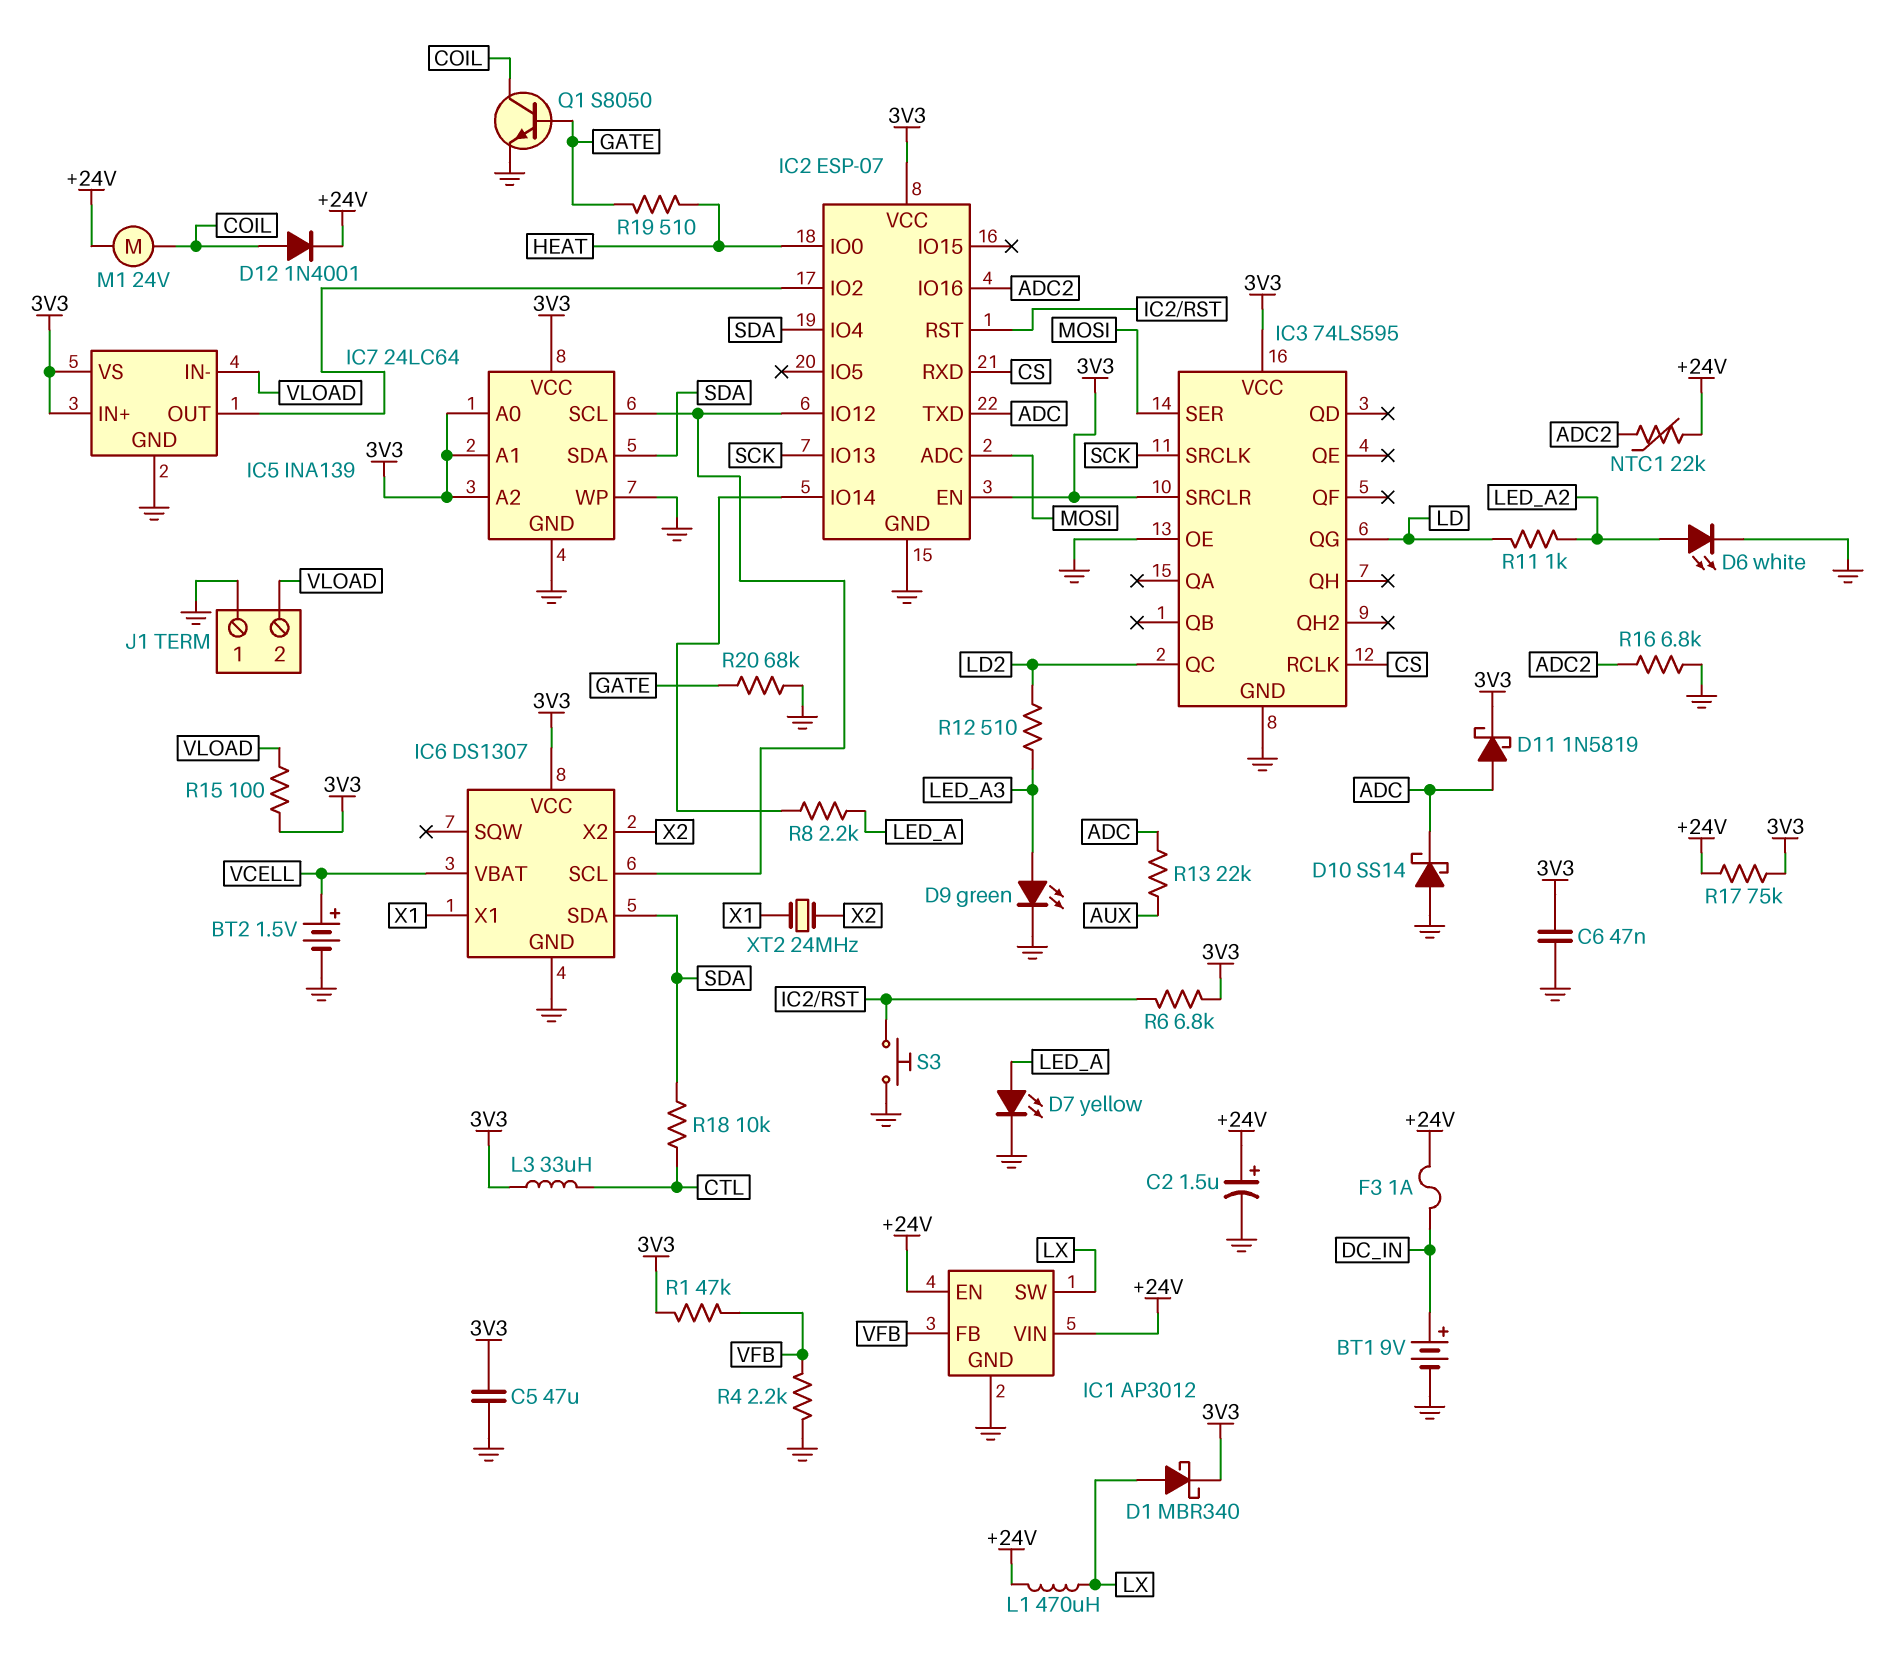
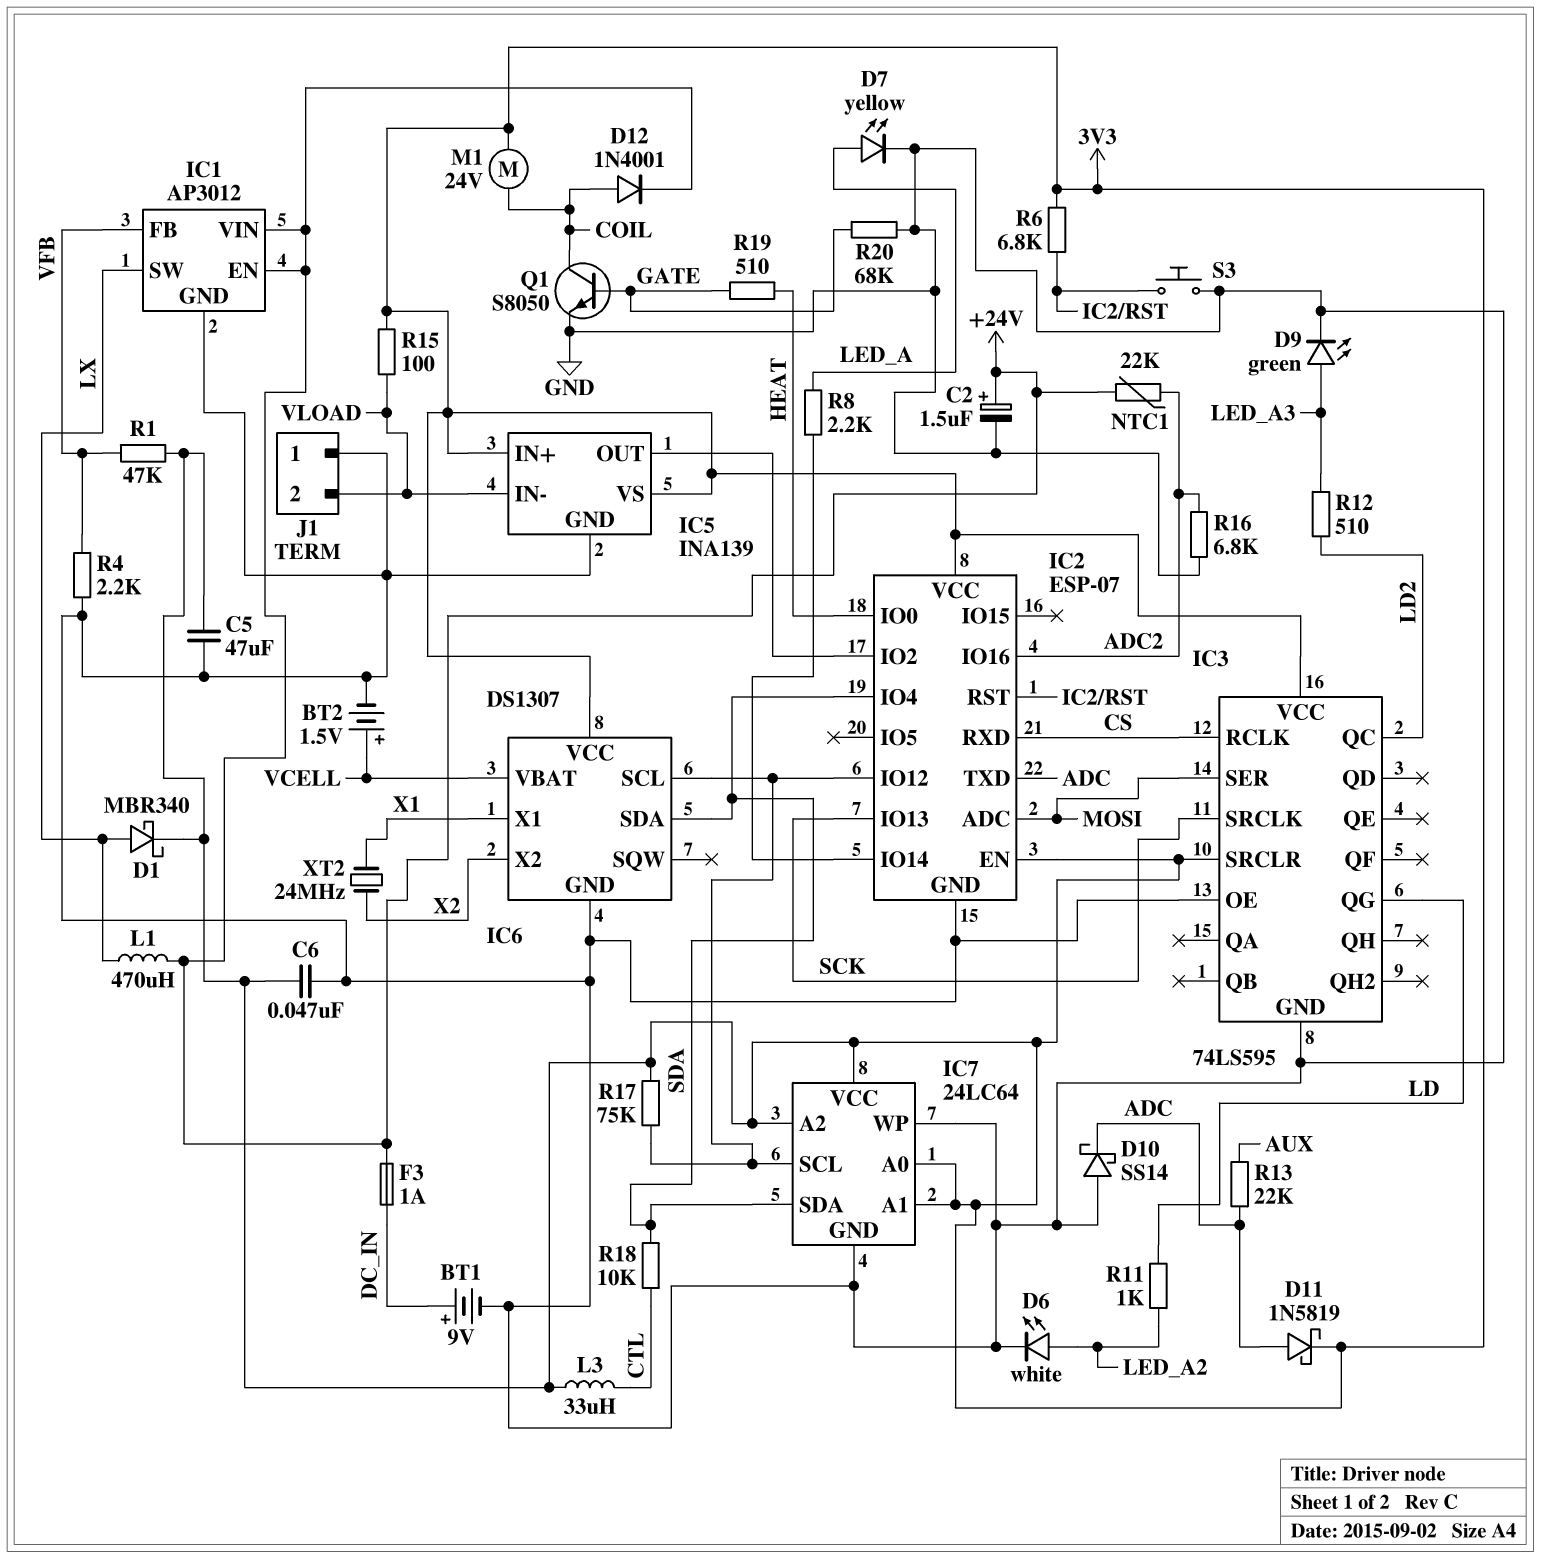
M1: motor 24V (+24V, COIL) -> motor 24V (3V3, COIL)
R17: 75k (+24V, 3V3) -> 75k (3V3, IC2/IO12)

